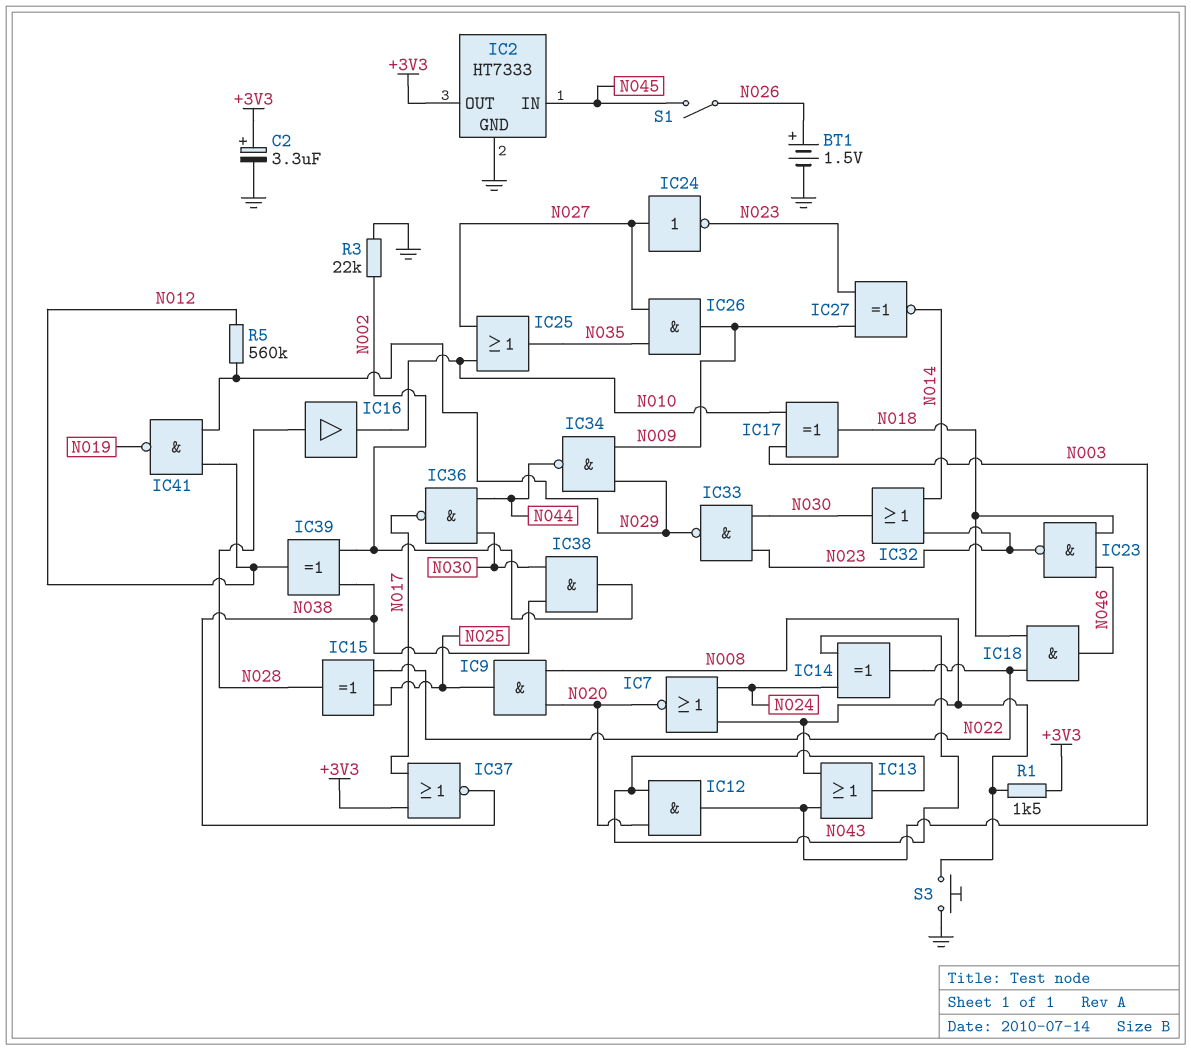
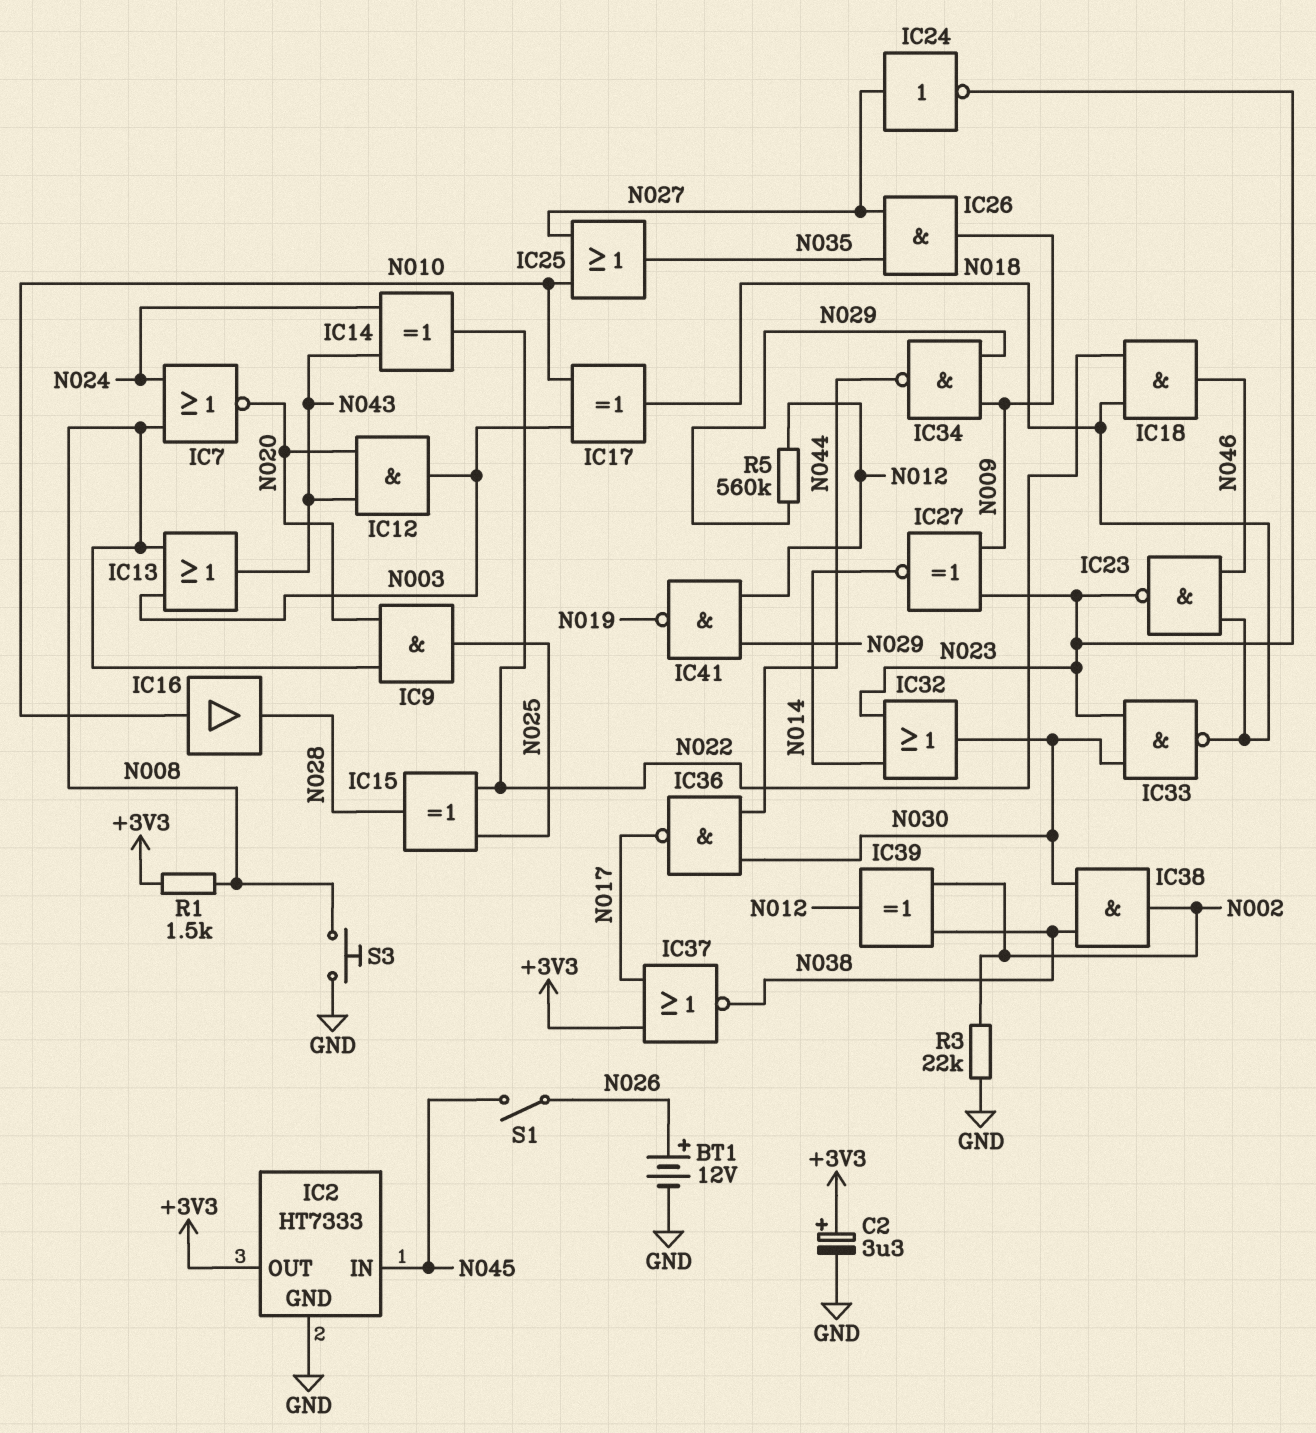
BT1: 1.5V (plus N026, minus GND) -> 12V (plus N026, minus GND)
IC16: buffer (in N028, out N010) -> buffer (in N010, out N028)
IC33: NAND (in N023, in N030, out N029) -> NAND (in N023, in N030, out N018)

